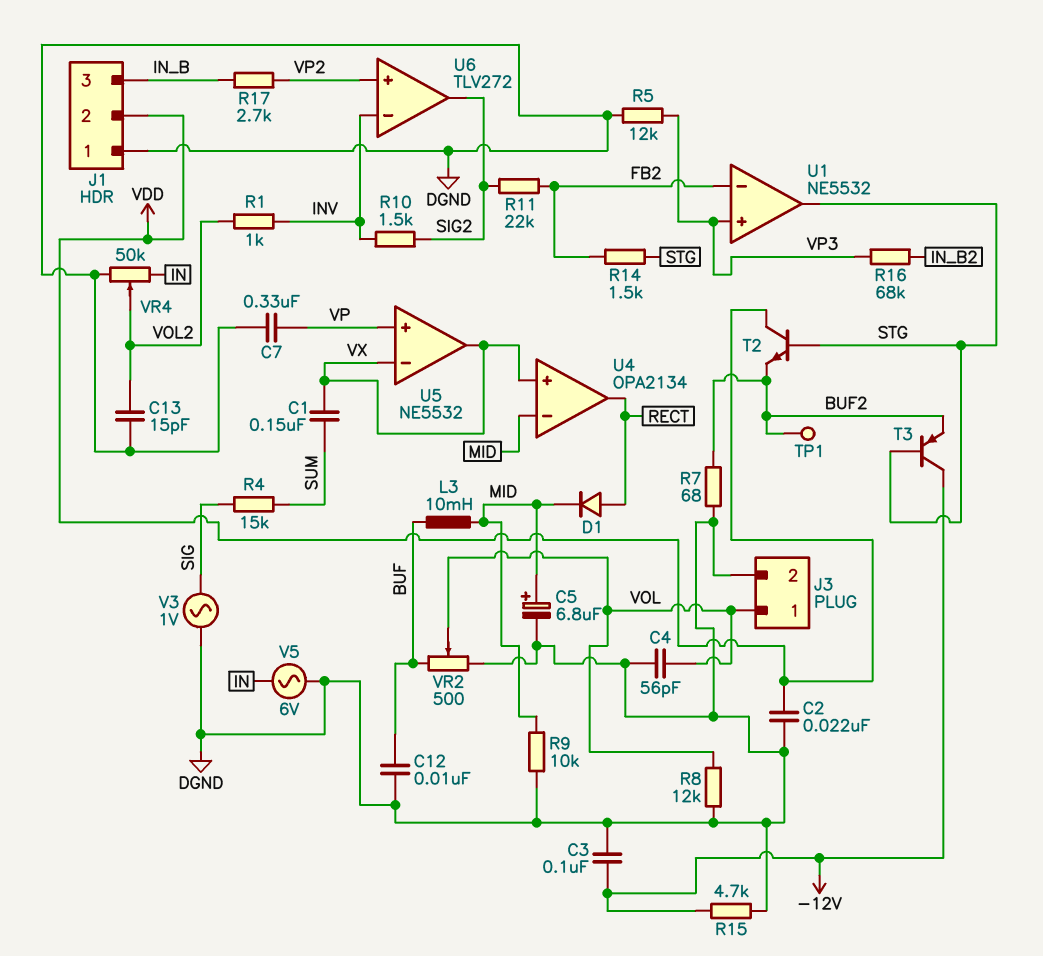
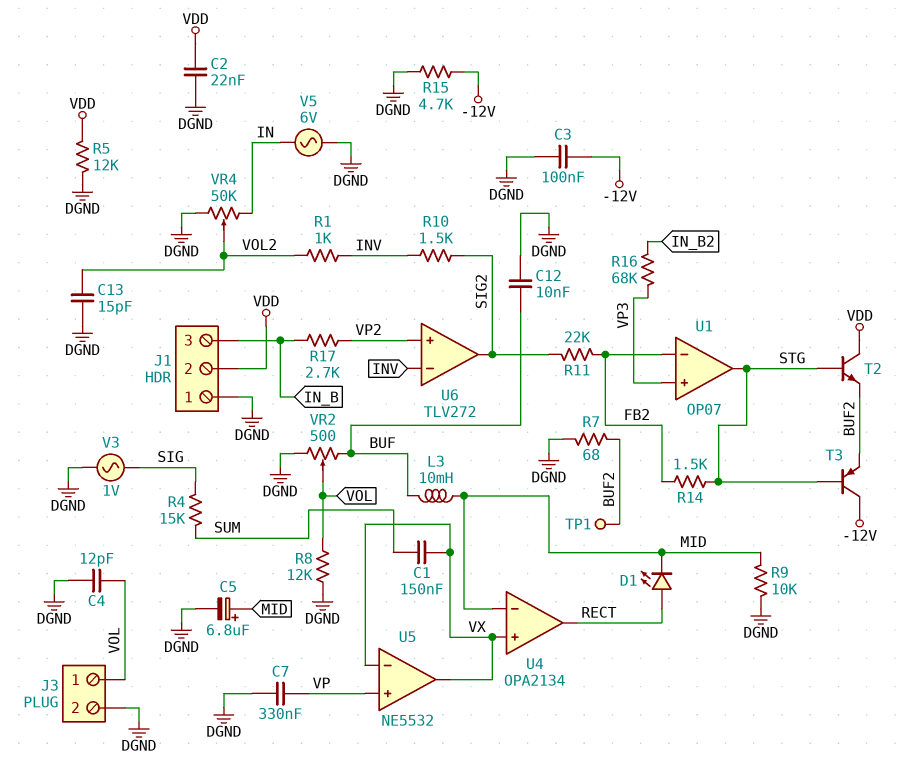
C4: 56pF (DGND, VOL) -> 12pF (DGND, VOL)
D1: diode (A RECT, K MID) -> LED (A RECT, K MID)
R5: 12k (DGND, VP3) -> 12k (DGND, VDD)
U1: NE5532 -> OP07

